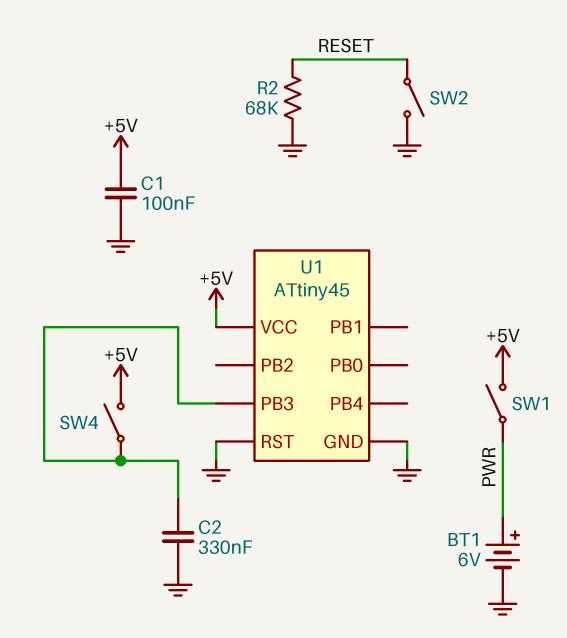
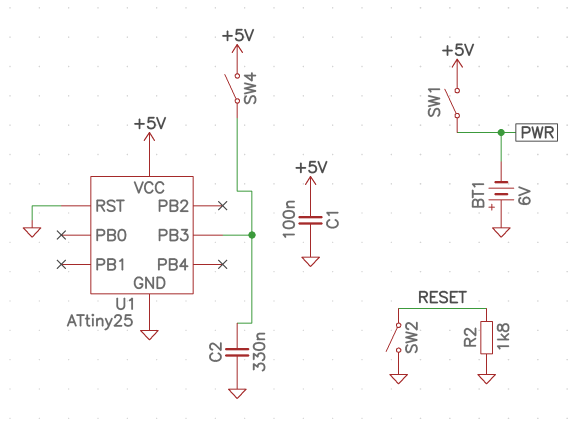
BT1: 6V (plus PWR, minus GND) -> 6V (plus GND, minus PWR)
R2: 68k (GND, RESET) -> 1.8k (GND, RESET)
U1: ATtiny45 -> ATtiny25

